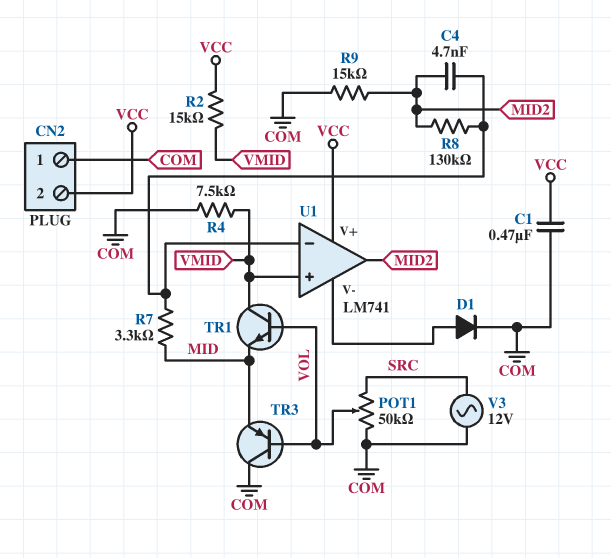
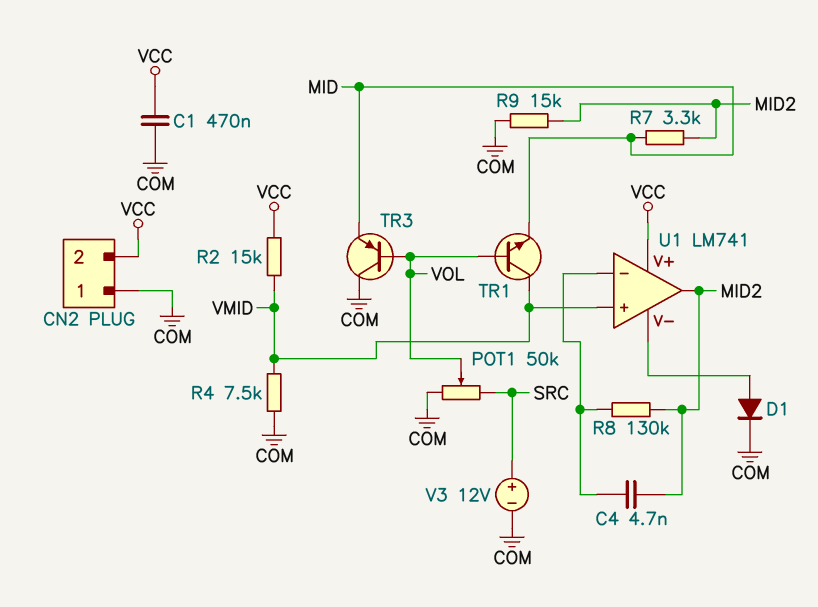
R7: 3.3k (MID, U1/in-) -> 3.3k (MID, MID2)
V3: AC 12V (COM, SRC) -> 12V (plus SRC, minus COM)

